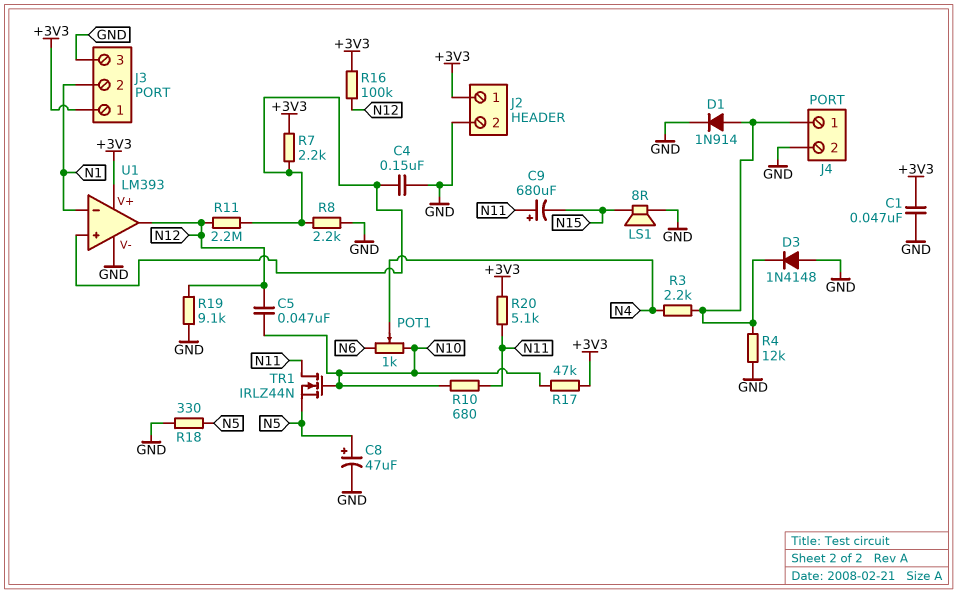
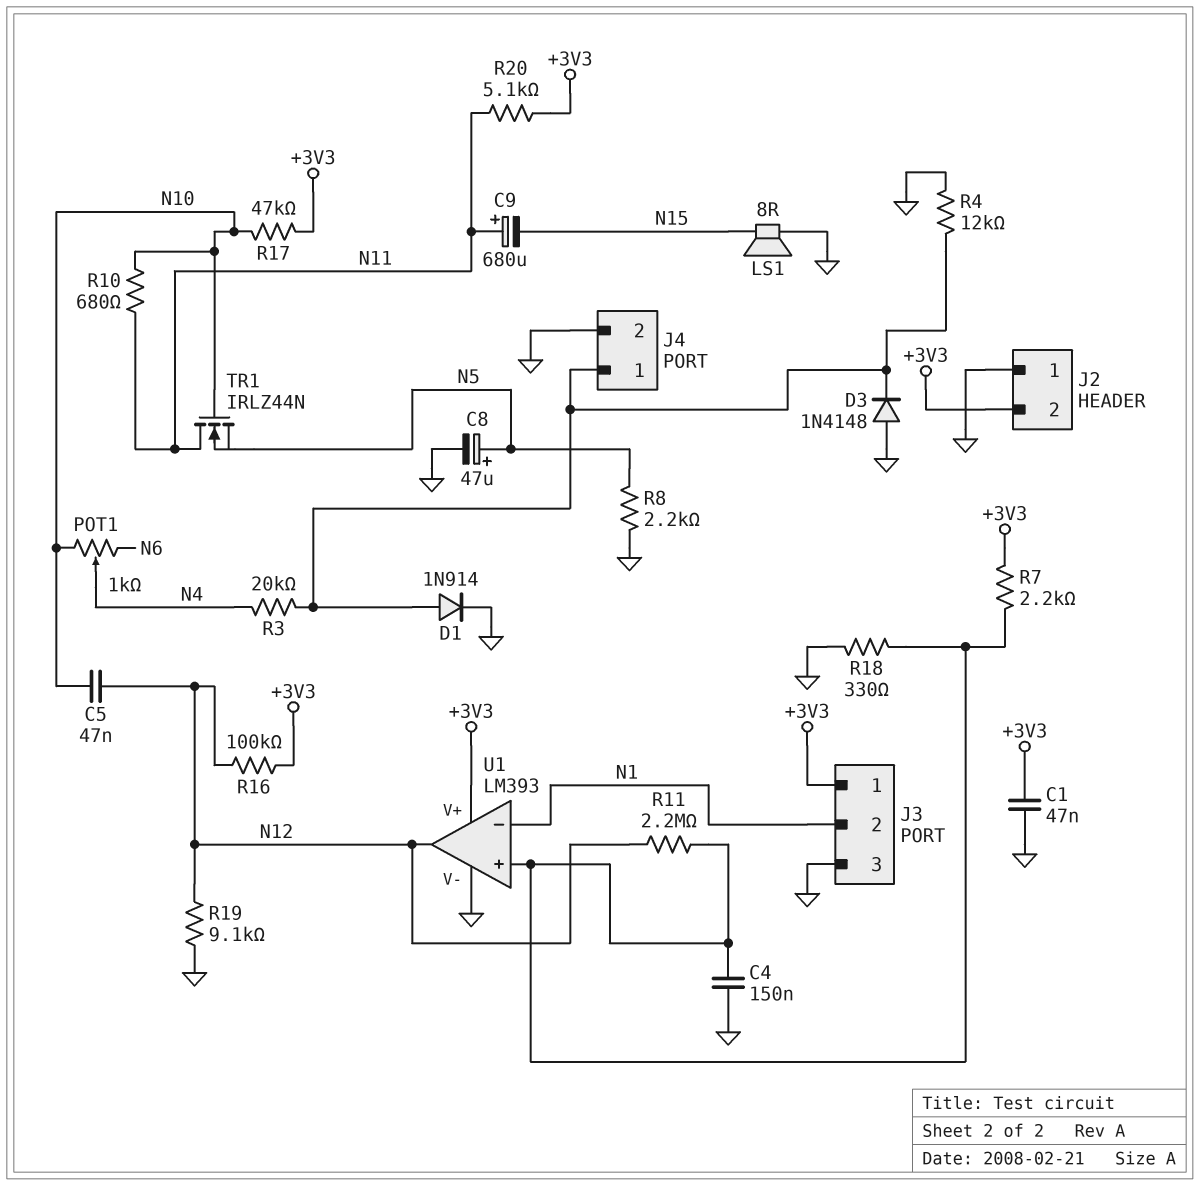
J2 pin 1: +3V3 -> GND
J2 pin 2: GND -> +3V3
R3: 2.2k (J4/1, N4) -> 20k (J4/1, N4)
R8: 2.2k (GND, U1/in+) -> 2.2k (GND, N5)
R18: 330 (GND, N5) -> 330 (GND, U1/in+)

